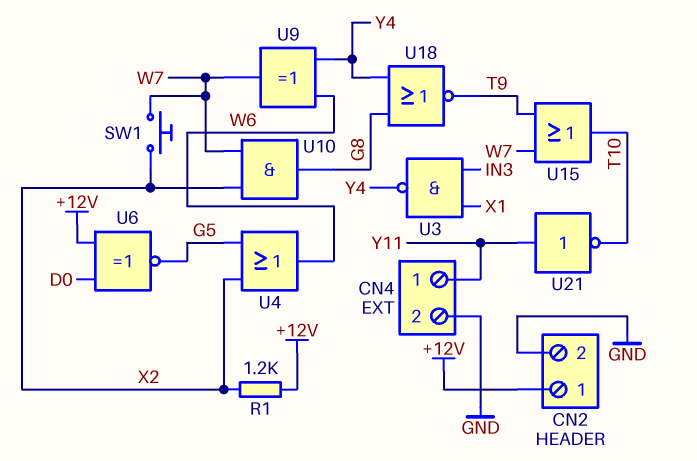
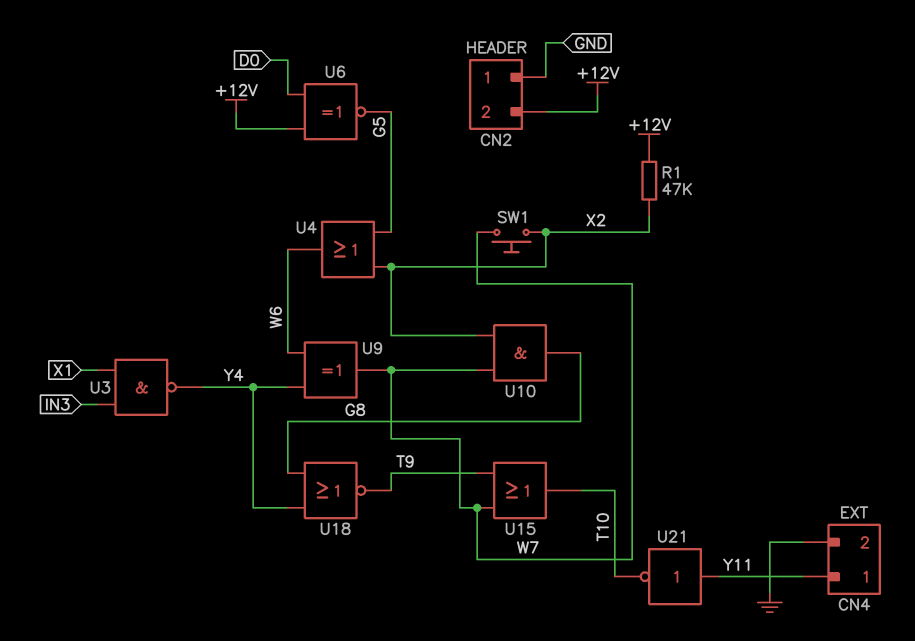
CN2 pin 1: +12V -> GND
CN2 pin 2: GND -> +12V
R1: 1.2k (+12V, X2) -> 47k (+12V, X2)

